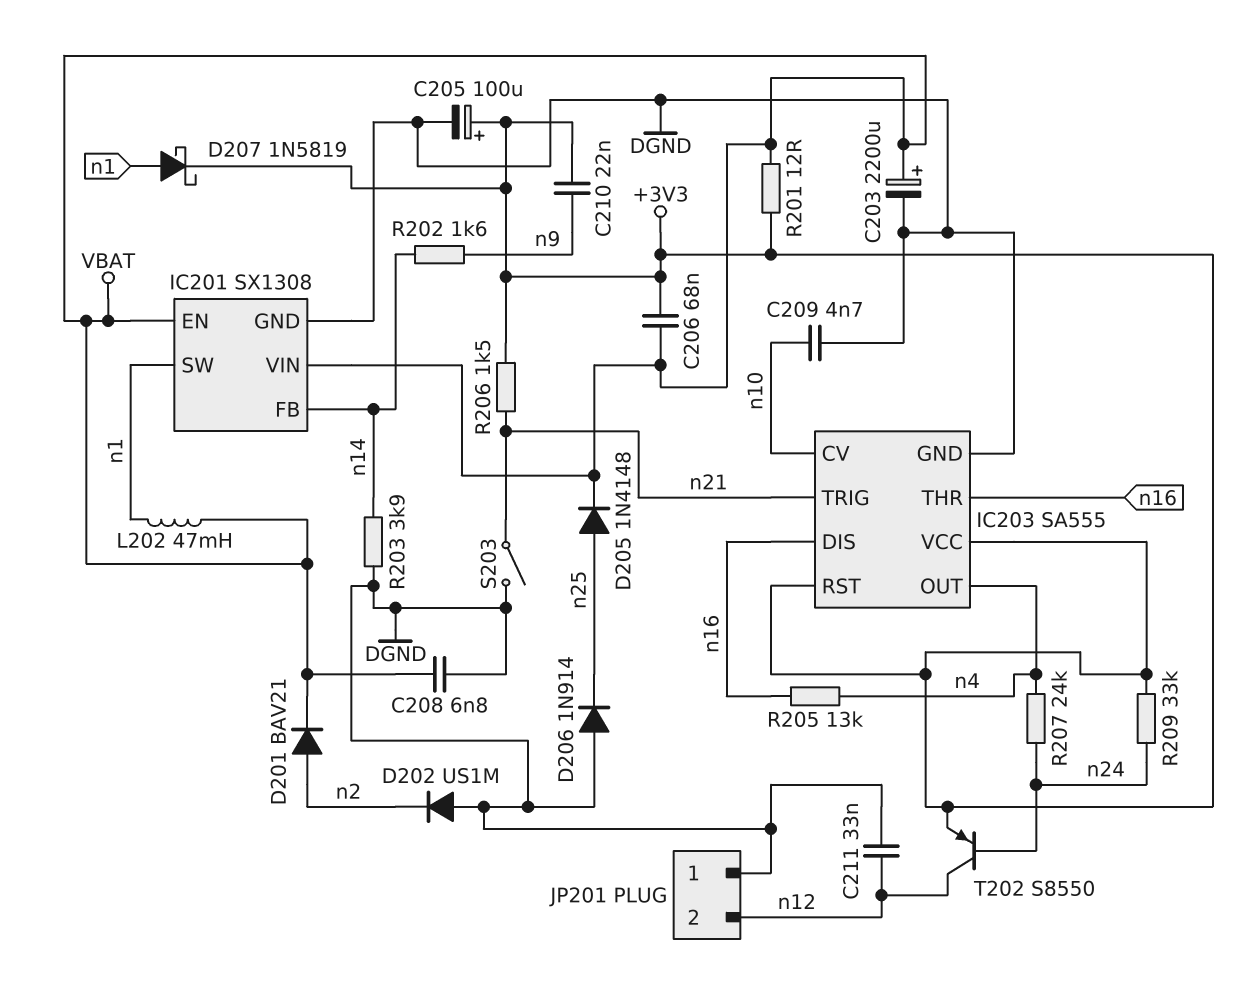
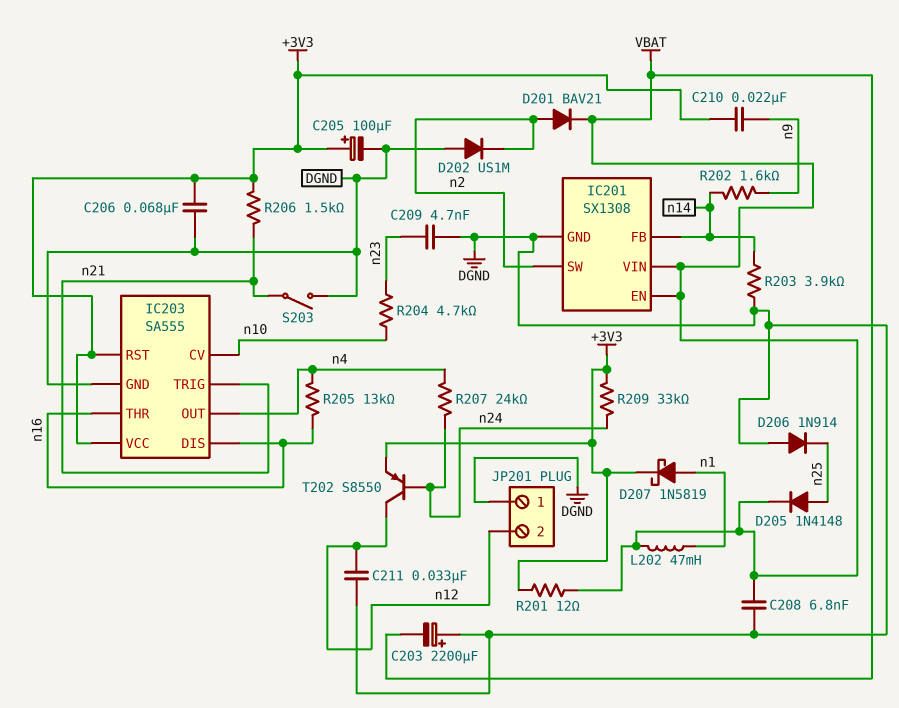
C203: 2200uF (plus VBAT, minus DGND) -> 2200uF (plus DGND, minus VBAT)
C206: 68nF (+3V3, VBAT) -> 68nF (+3V3, DGND)
C209: 4.7nF (DGND, n10) -> 4.7nF (DGND, n23)
IC201 pin SW: n1 -> n2
R204: none -> 4.7k (n10, n23)

